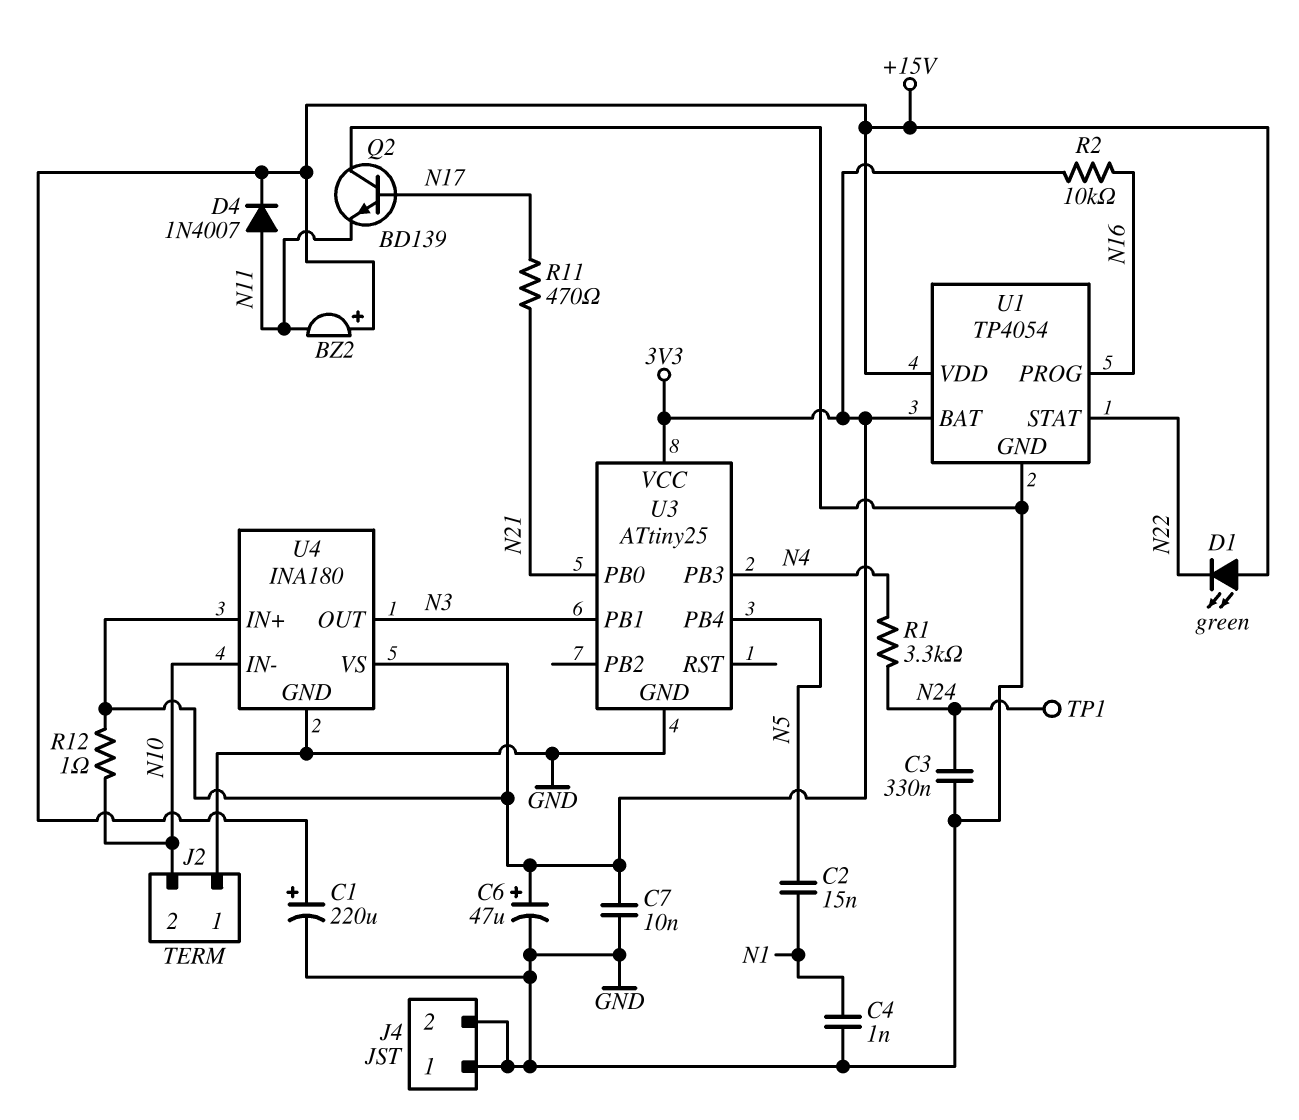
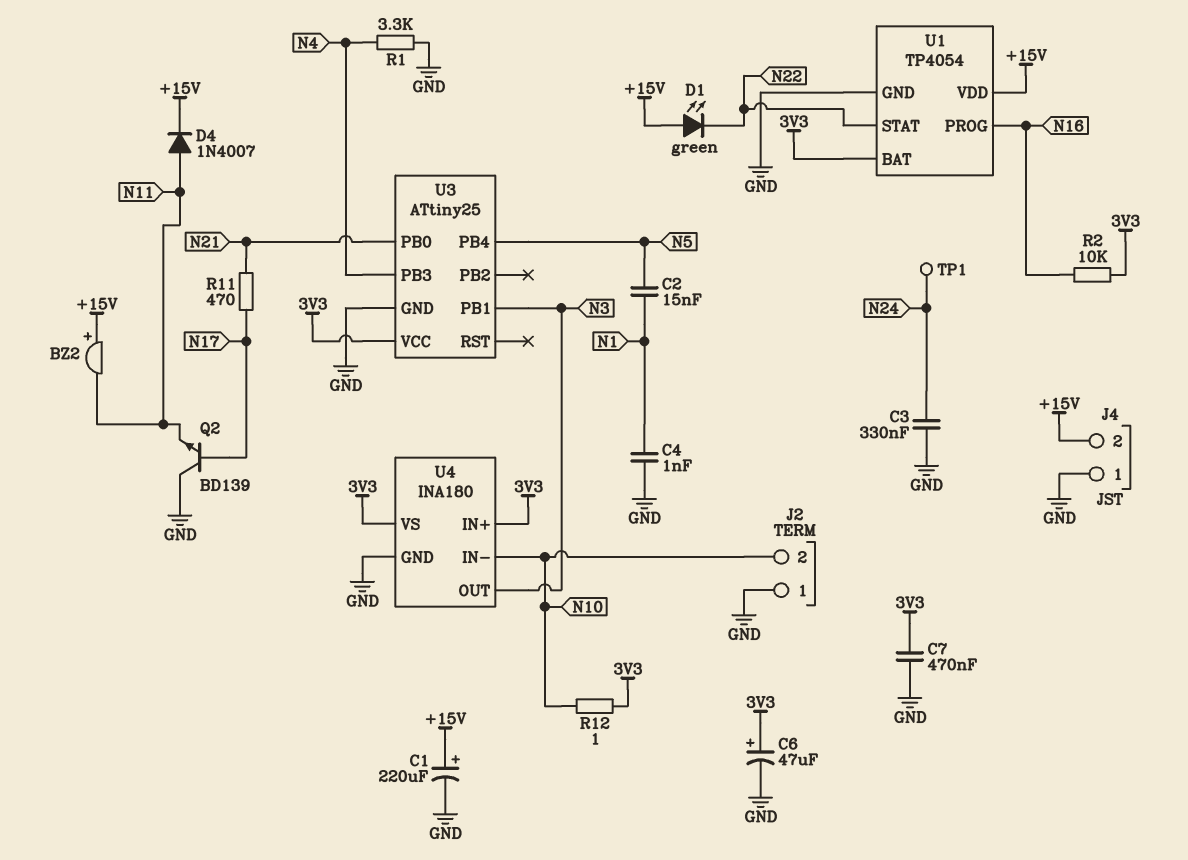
C7: 10nF (3V3, GND) -> 470nF (3V3, GND)
J4 pin 2: GND -> +15V
R1: 3.3k (N4, N24) -> 3.3k (GND, N4)

